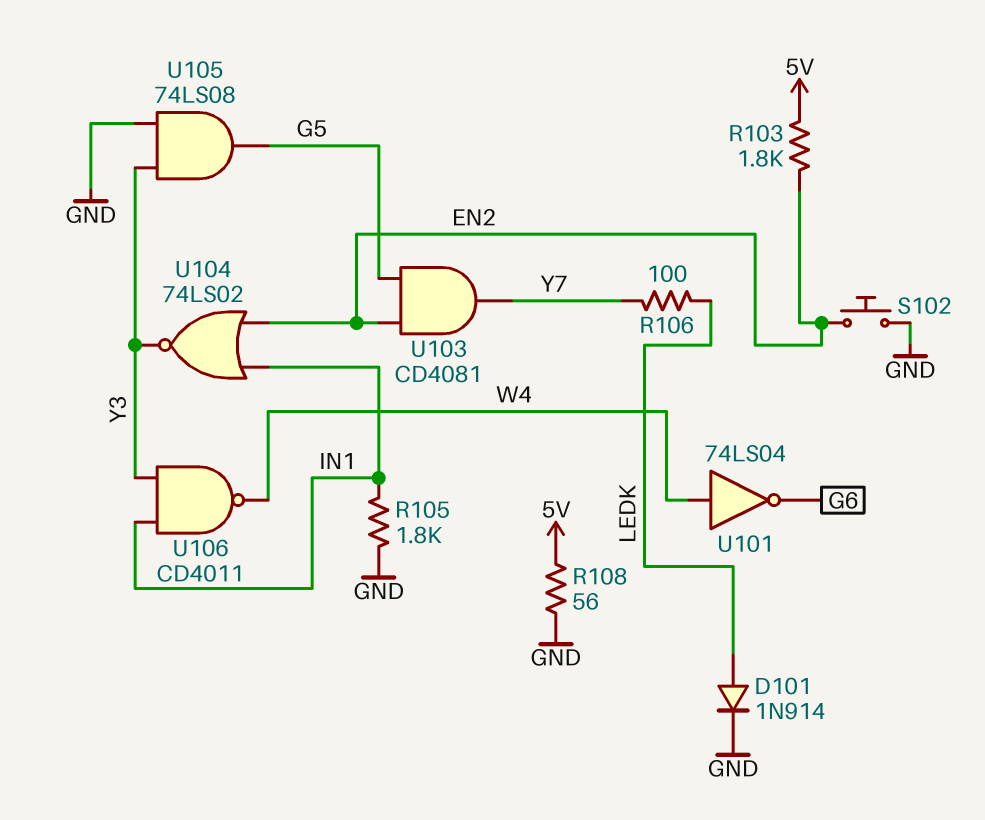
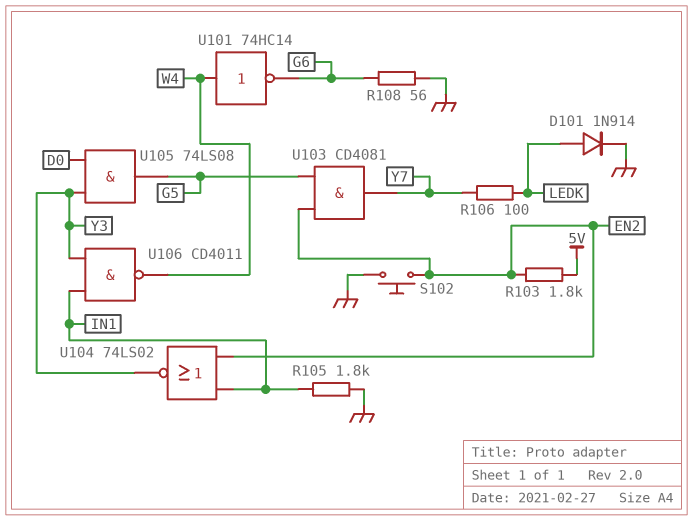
R108: 56 (5V, GND) -> 56 (G6, GND)
U101: NOT 74LS04 (in W4, out G6) -> NOT 74HC14 (in W4, out G6)
U105: AND 74LS08 (in GND, in Y3, out G5) -> AND 74LS08 (in D0, in Y3, out G5)

